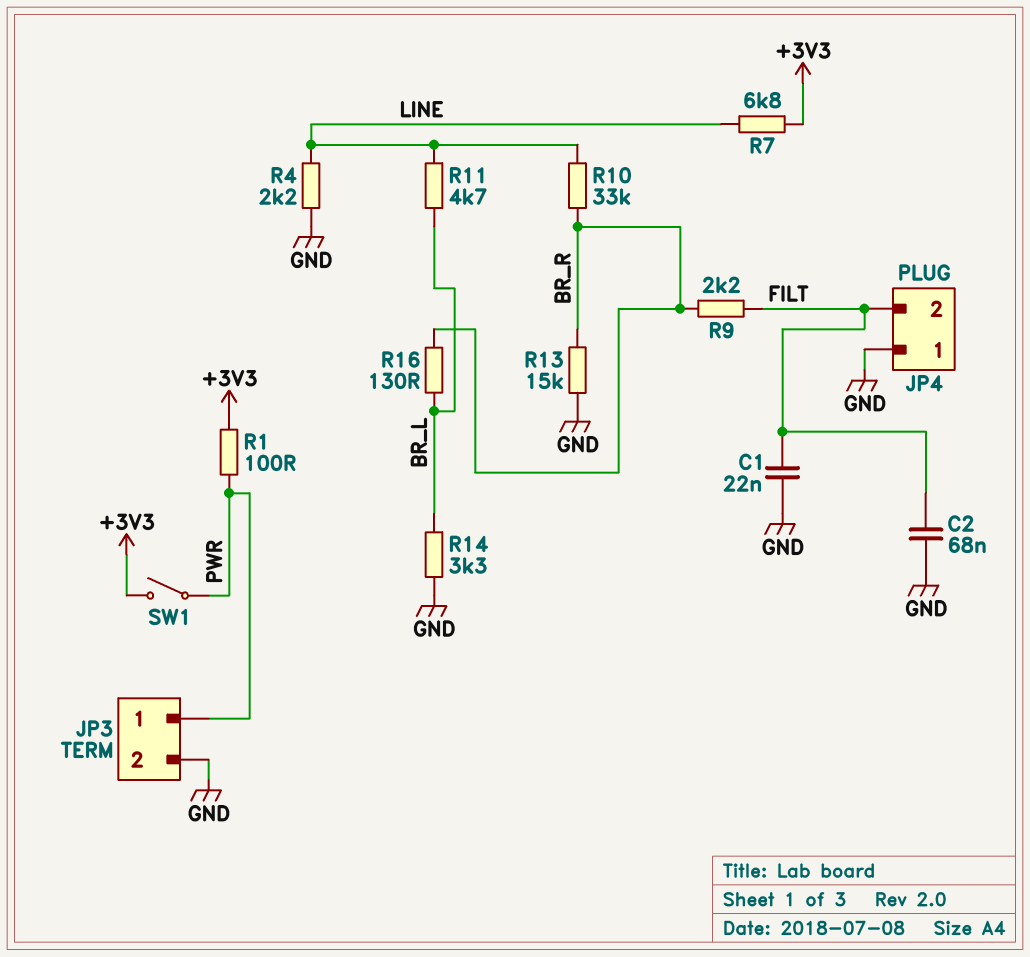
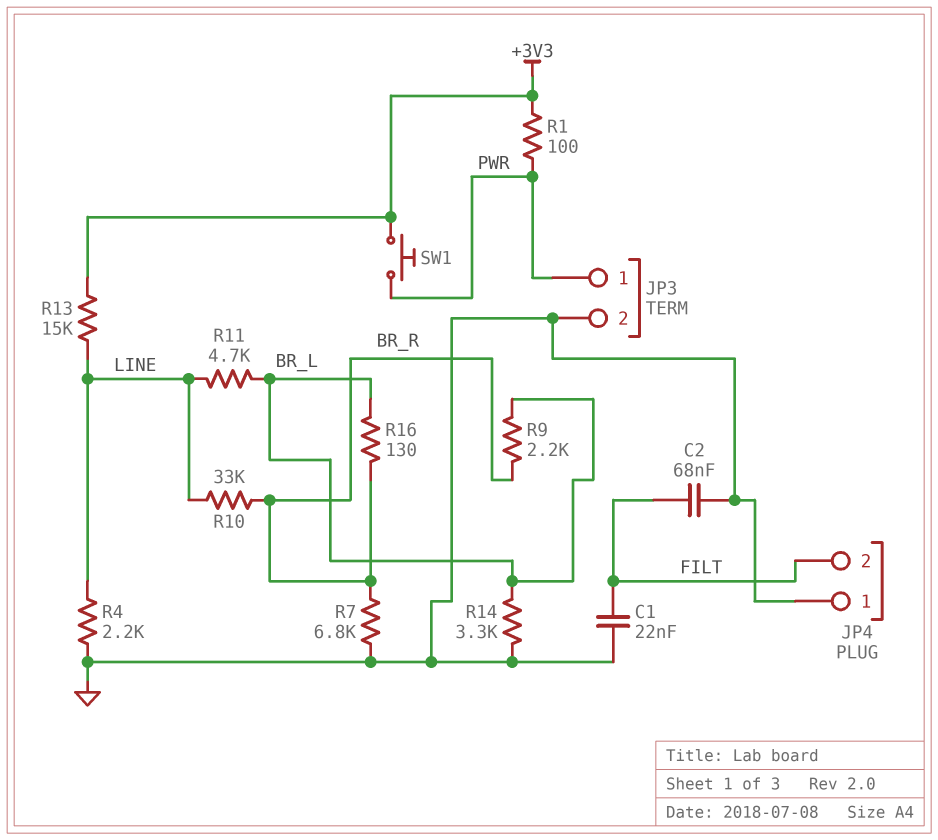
R7: 6.8k (+3V3, LINE) -> 6.8k (BR_R, GND)
R9: 2.2k (BR_R, FILT) -> 2.2k (BR_L, BR_R)
R13: 15k (BR_R, GND) -> 15k (+3V3, LINE)
SW1: switch (+3V3, PWR) -> button (+3V3, PWR)

